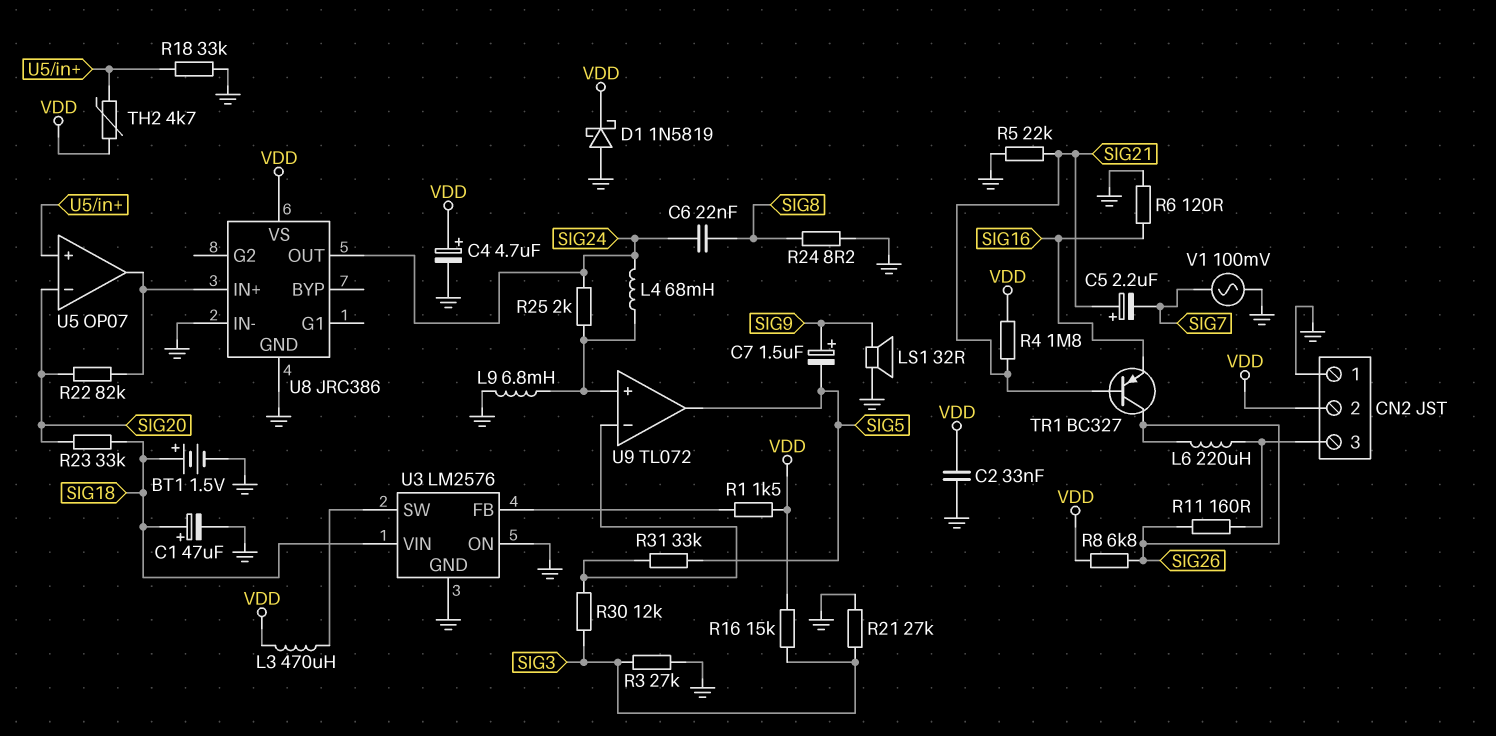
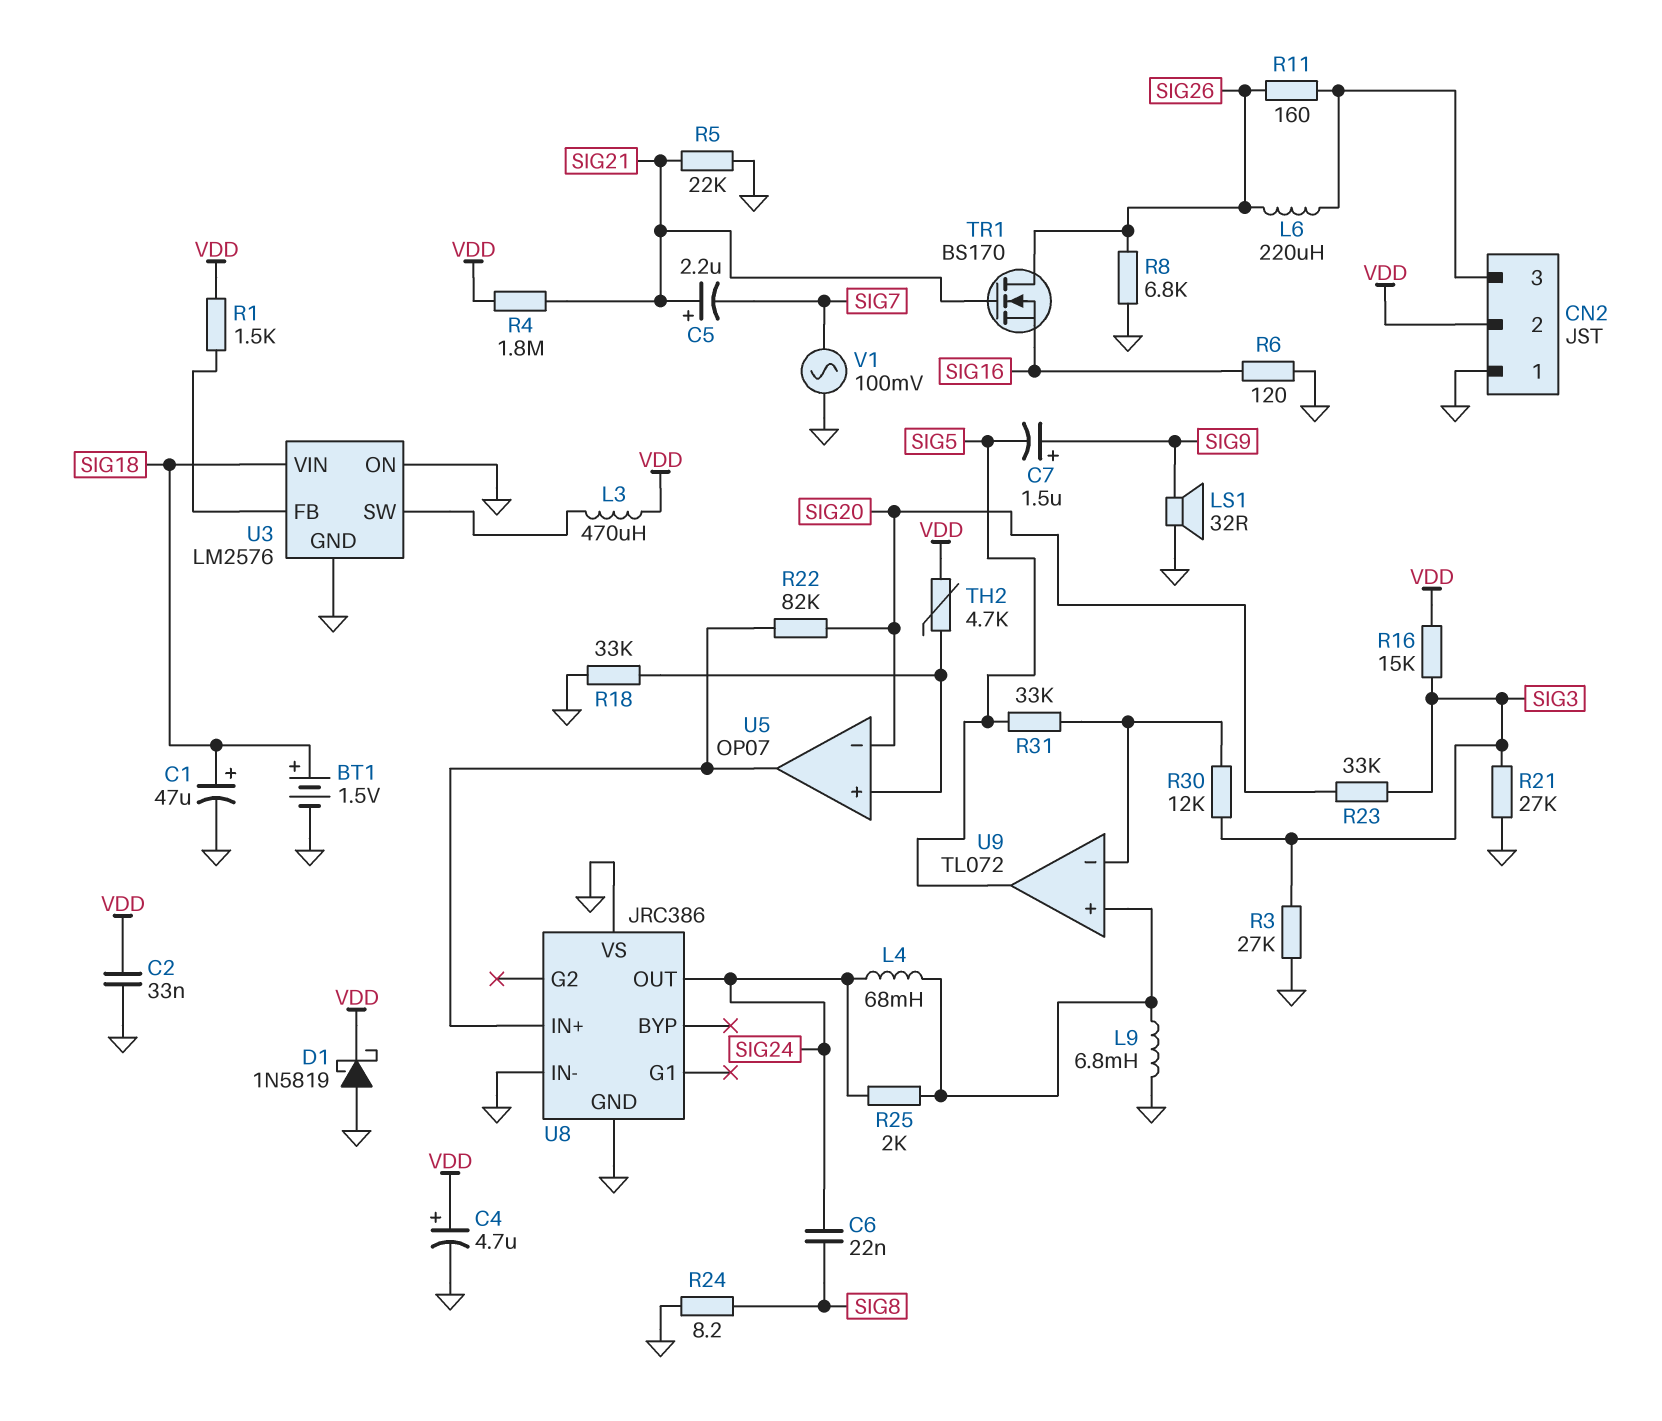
R8: 6.8k (SIG26, VDD) -> 6.8k (GND, SIG26)
R23: 33k (SIG18, SIG20) -> 33k (SIG3, SIG20)
TR1: PNP BC327 (B SIG21, C SIG26, E SIG16) -> NMOS BS170 (G SIG21, D SIG26, S SIG16)
U8 pin VS: VDD -> GND

